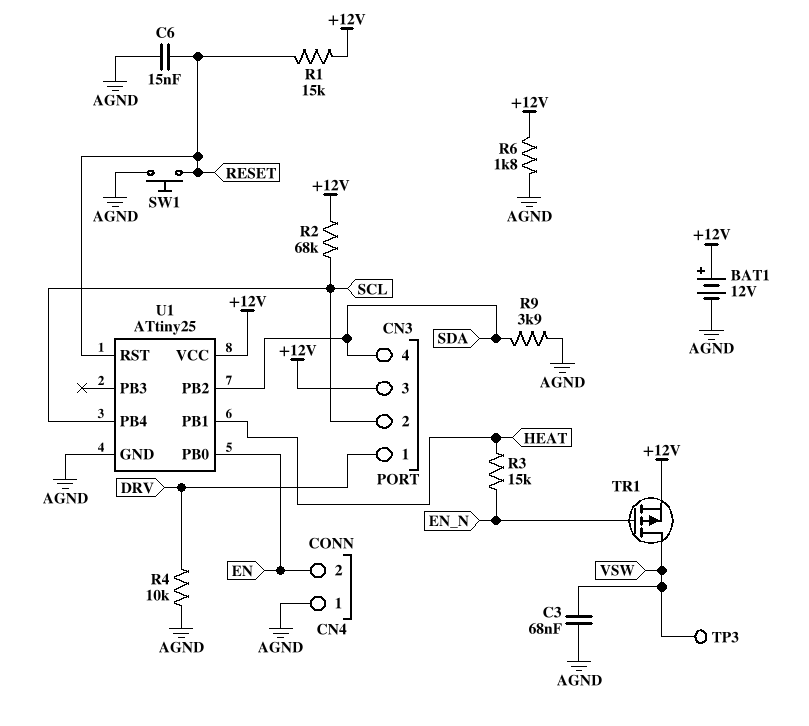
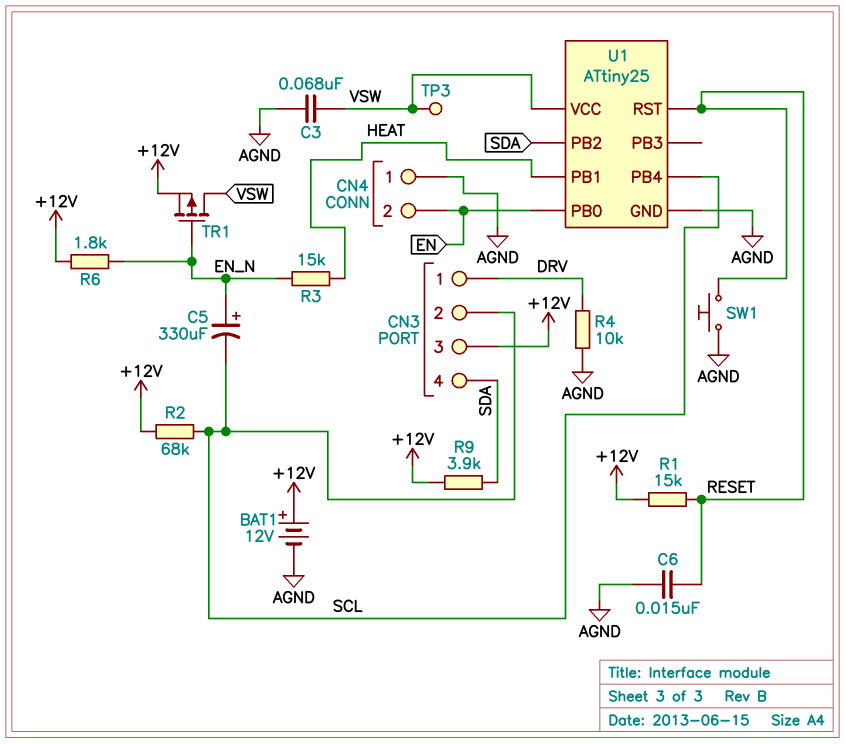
C5: none -> 330uF (plus EN_N, minus SCL)
R6: 1.8k (+12V, AGND) -> 1.8k (+12V, EN_N)
R9: 3.9k (AGND, SDA) -> 3.9k (+12V, SDA)
U1 pin VCC: +12V -> VSW

